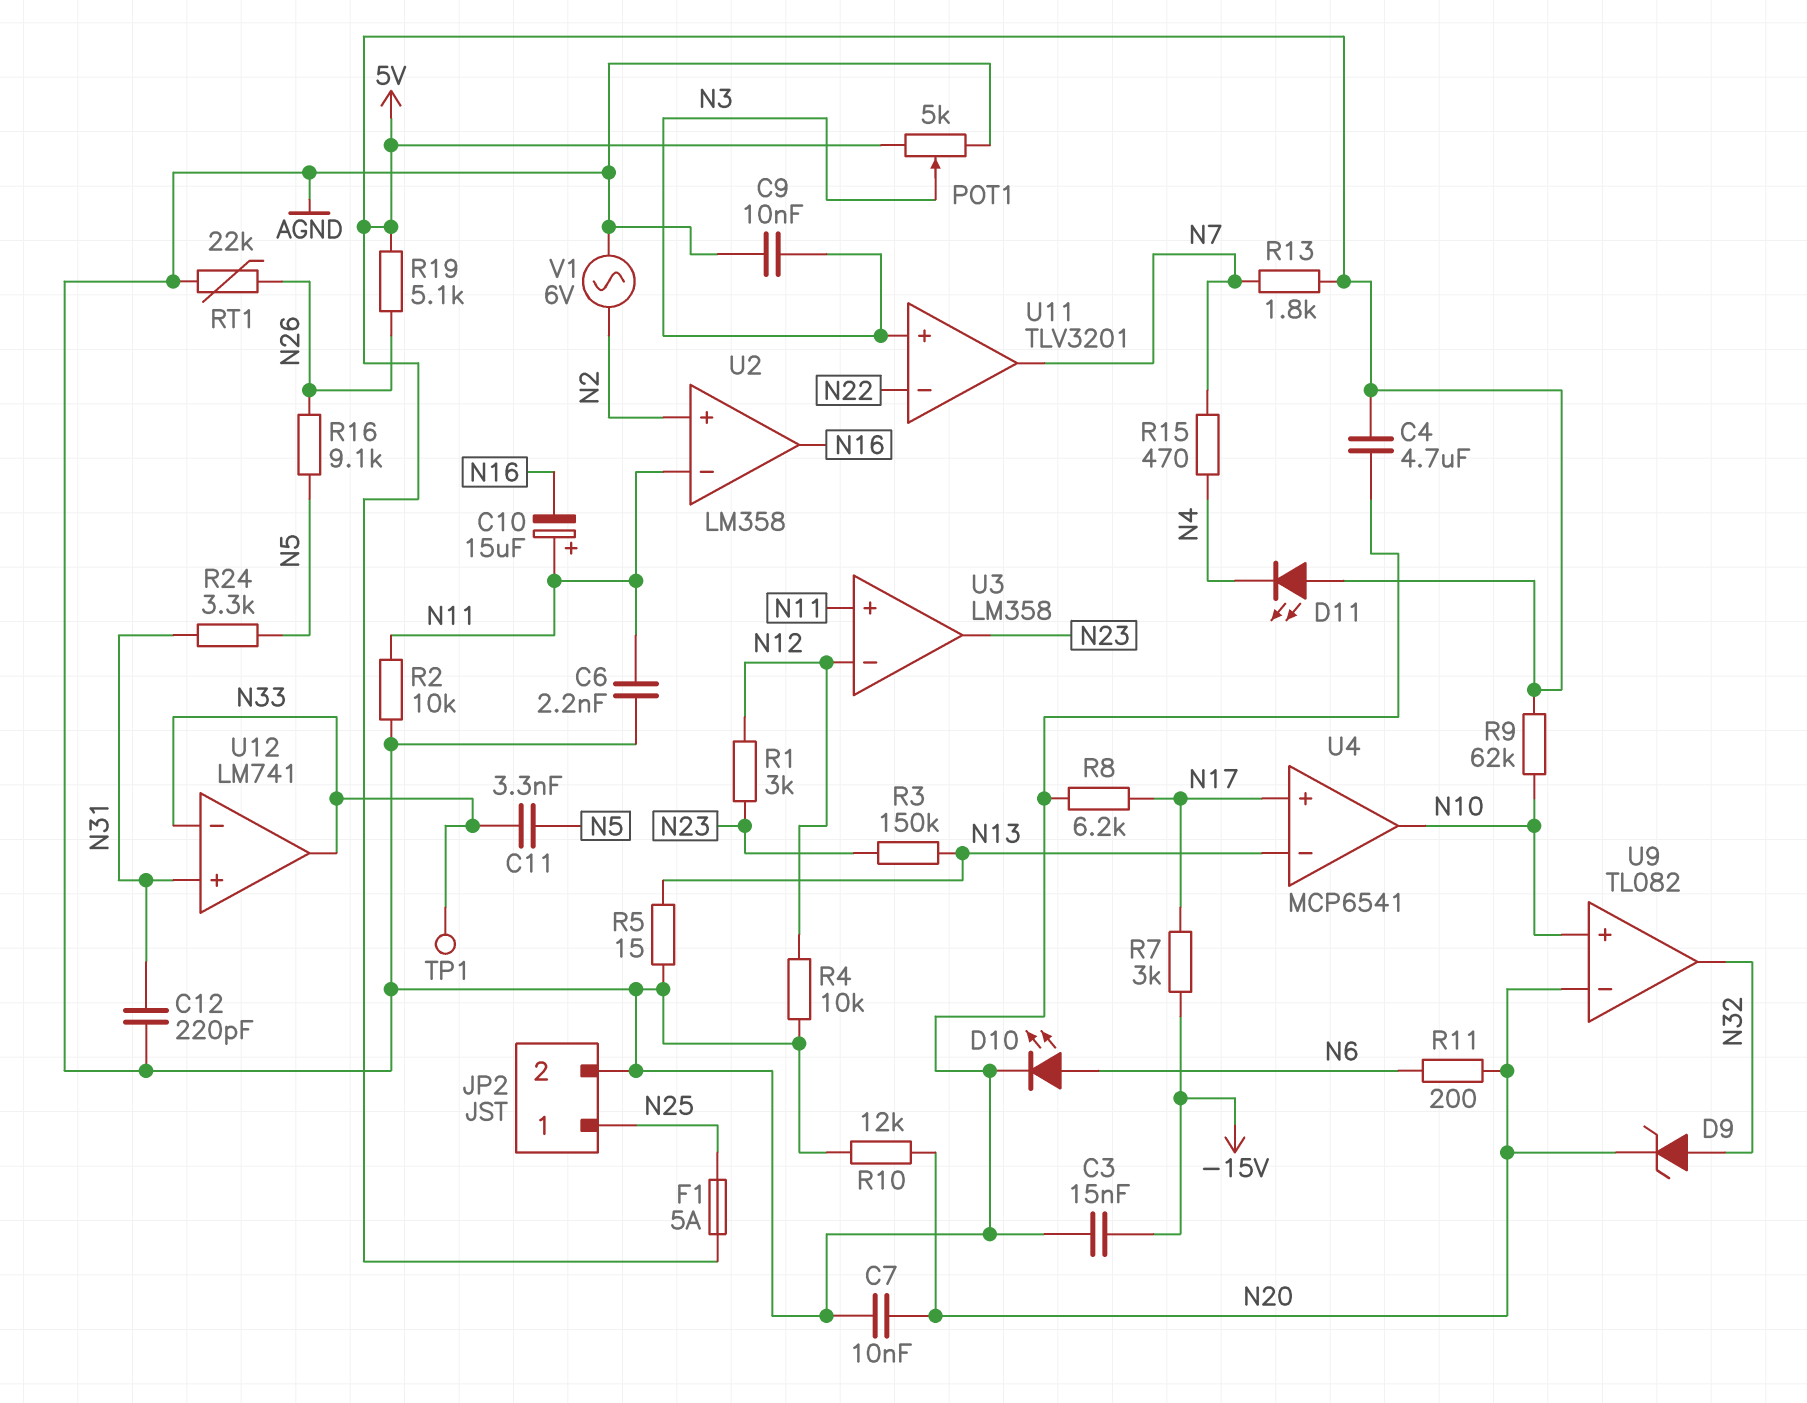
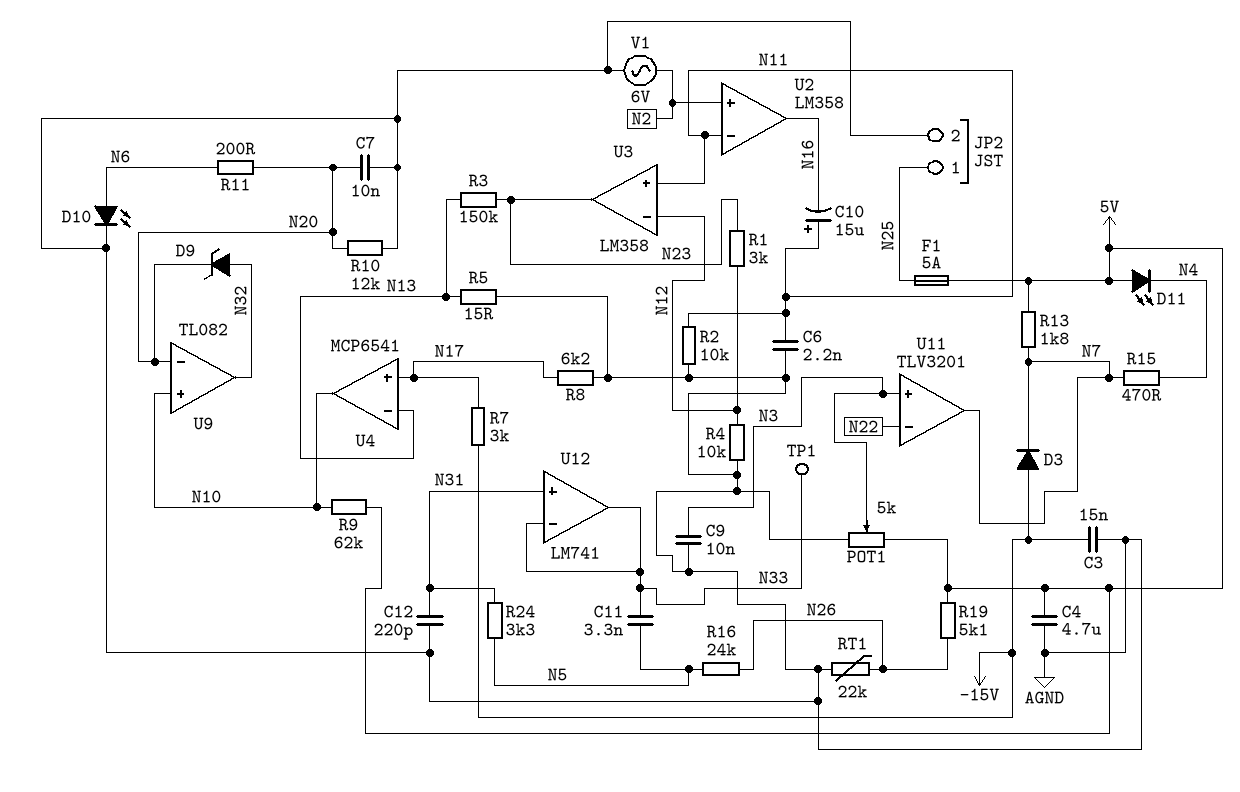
D3: none -> diode (A -15V, K N7)
R16: 9.1k (N5, N26) -> 24k (N5, N26)

